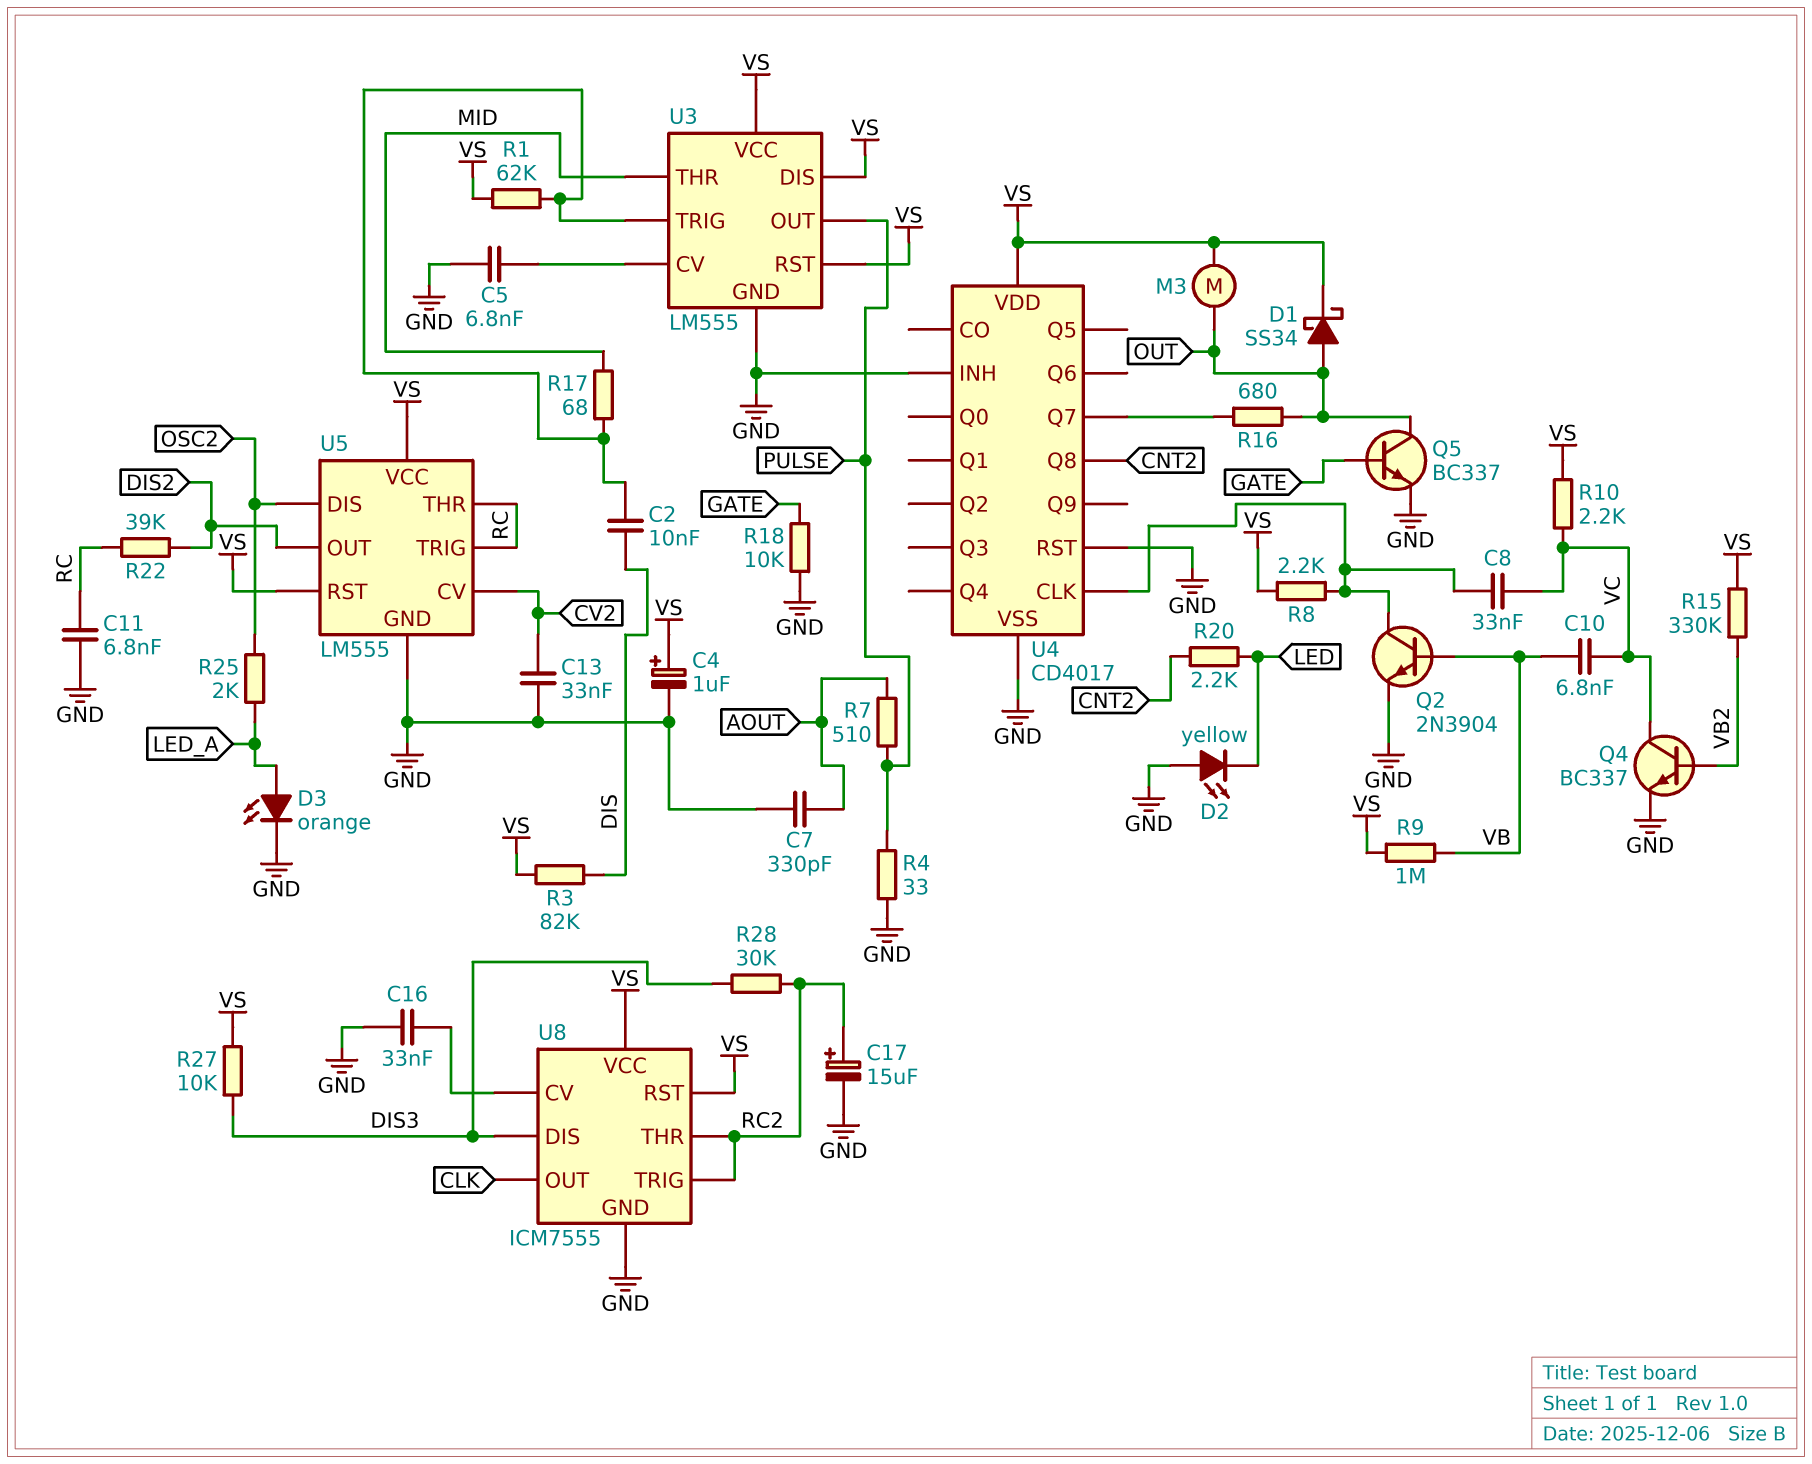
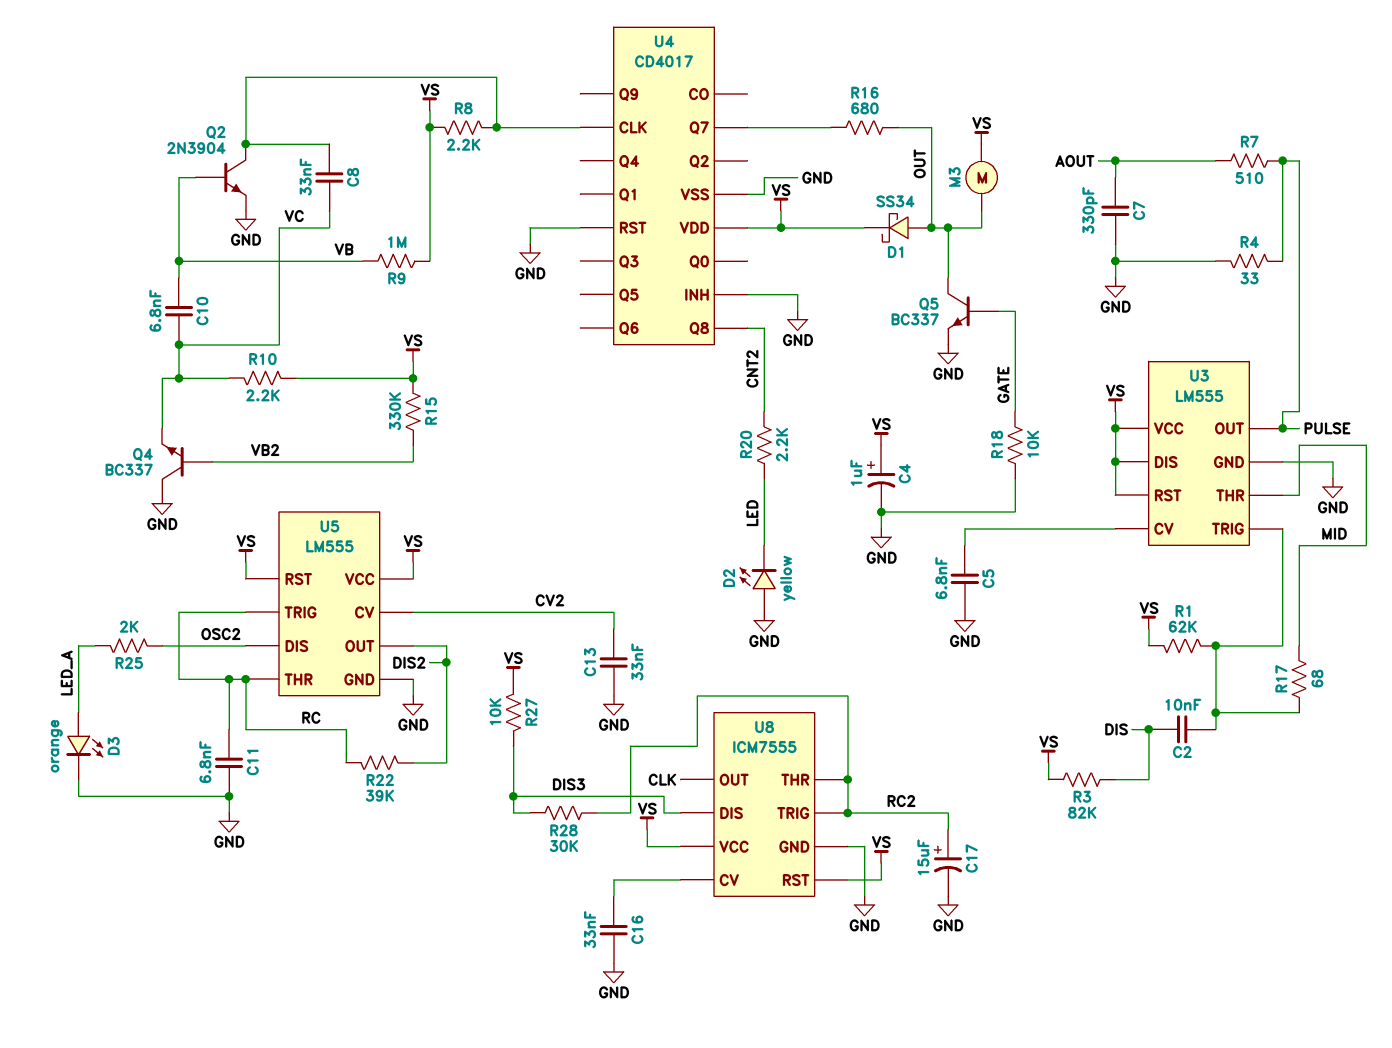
Q4: NPN BC337 (B VB2, C VC, E GND) -> NPN BC337 (B VB2, C GND, E VC)

